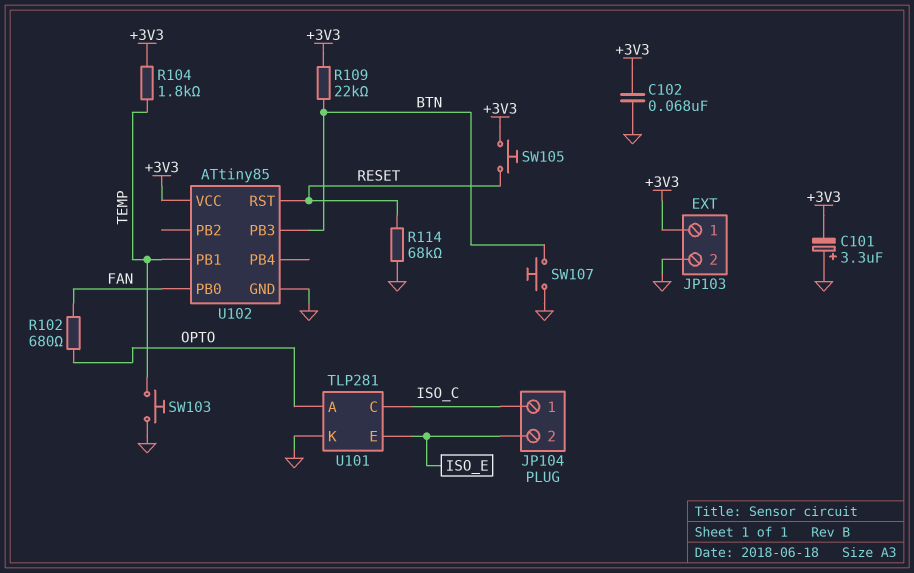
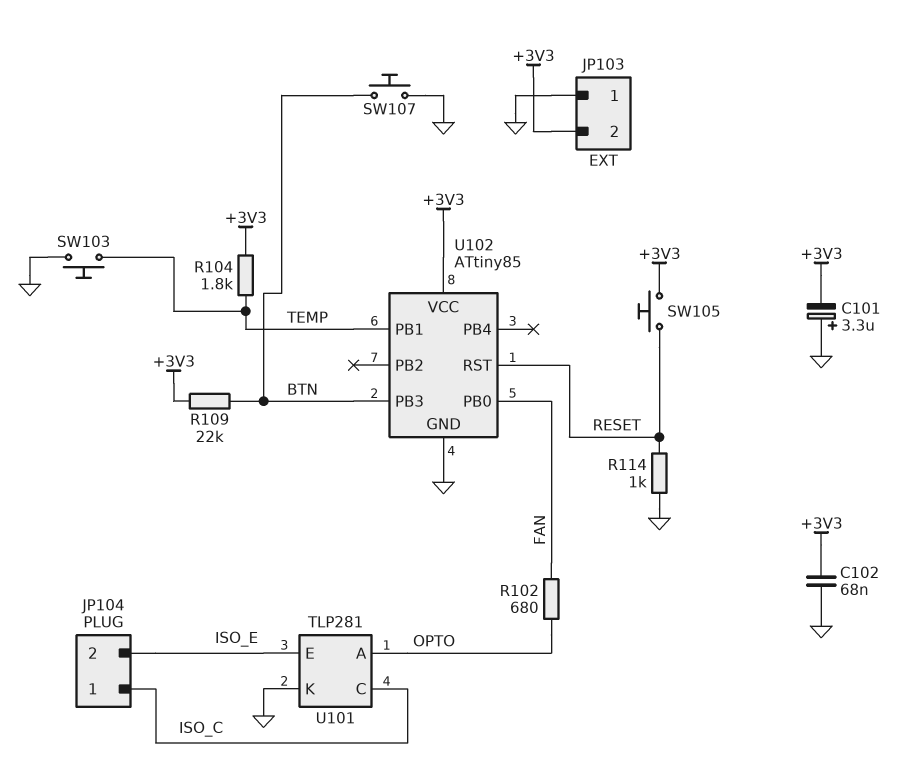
JP103 pin 1: +3V3 -> GND
JP103 pin 2: GND -> +3V3
R114: 68k (GND, RESET) -> 1k (GND, RESET)

